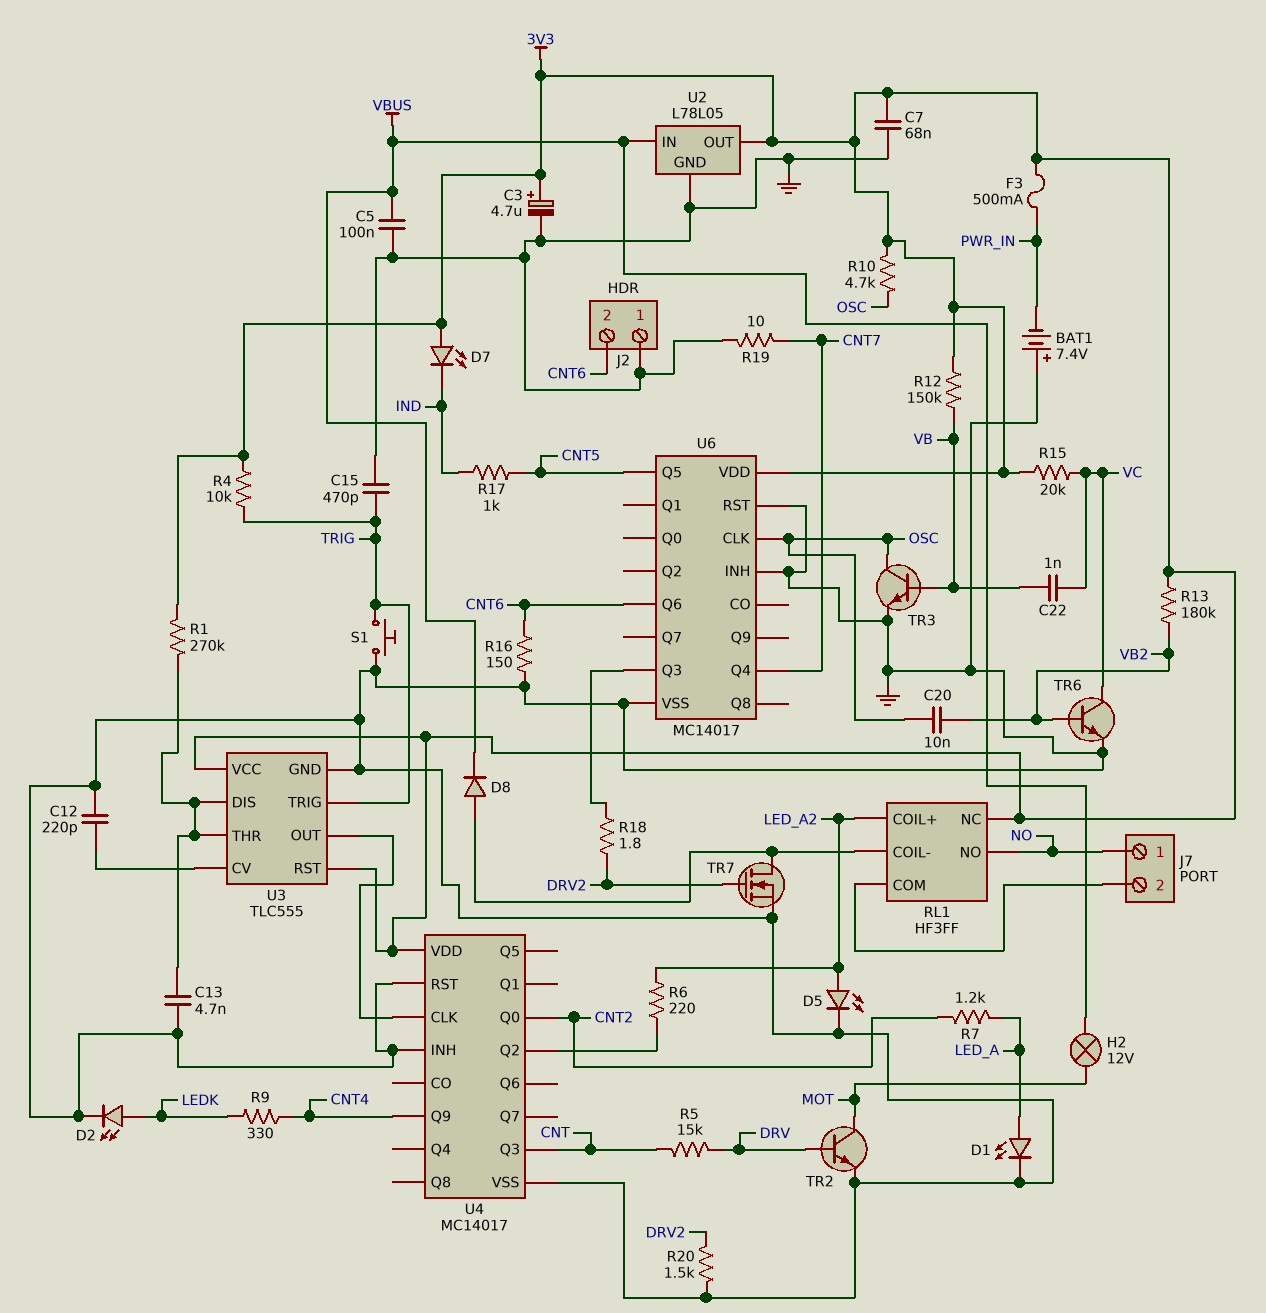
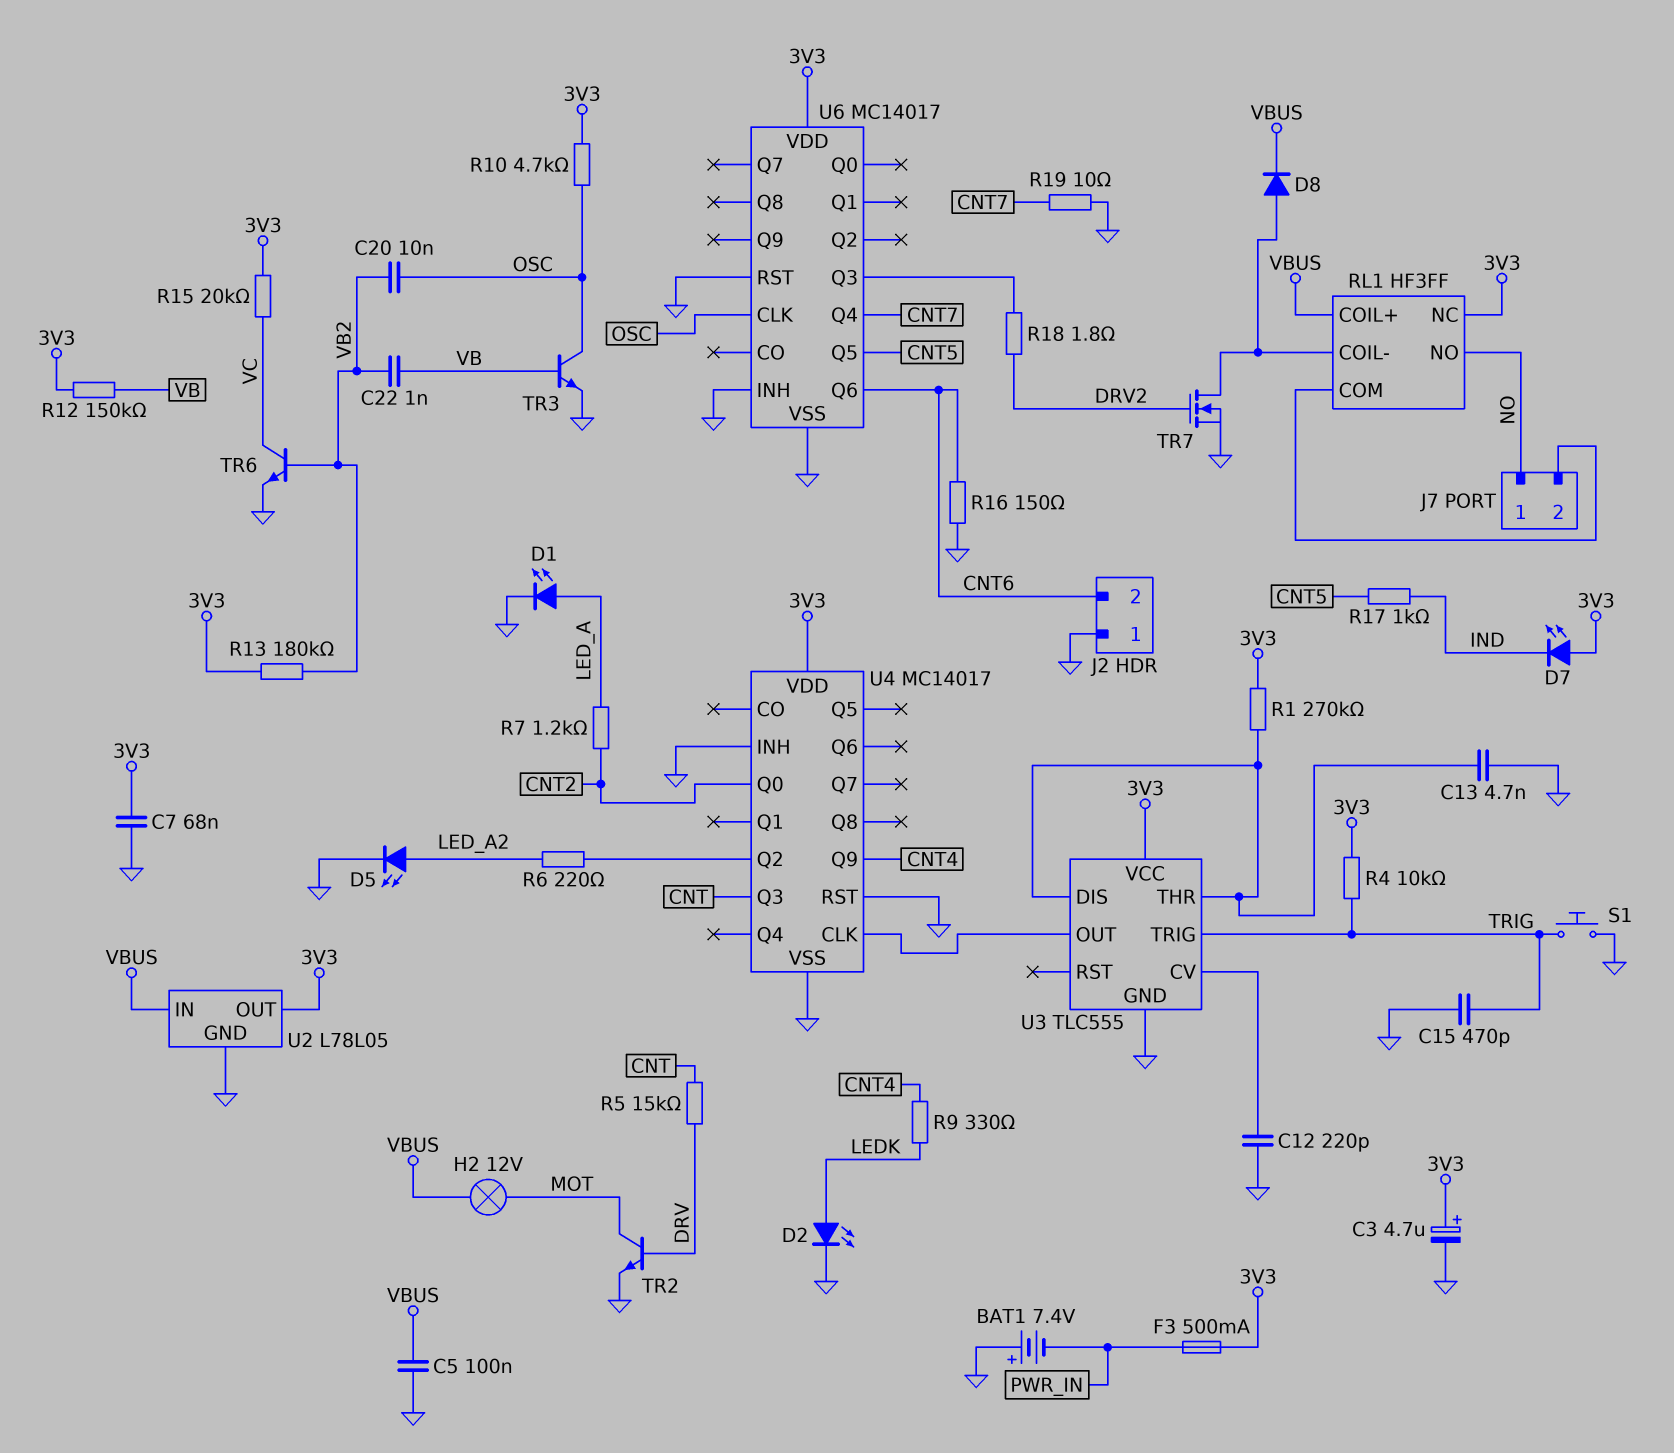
C22: 1nF (VB, VC) -> 1nF (VB, VB2)
R20: 1.5k (DRV2, GND) -> none
RL1 pin COIL+: LED_A2 -> VBUS
U3 pin RST: 3V3 -> none

